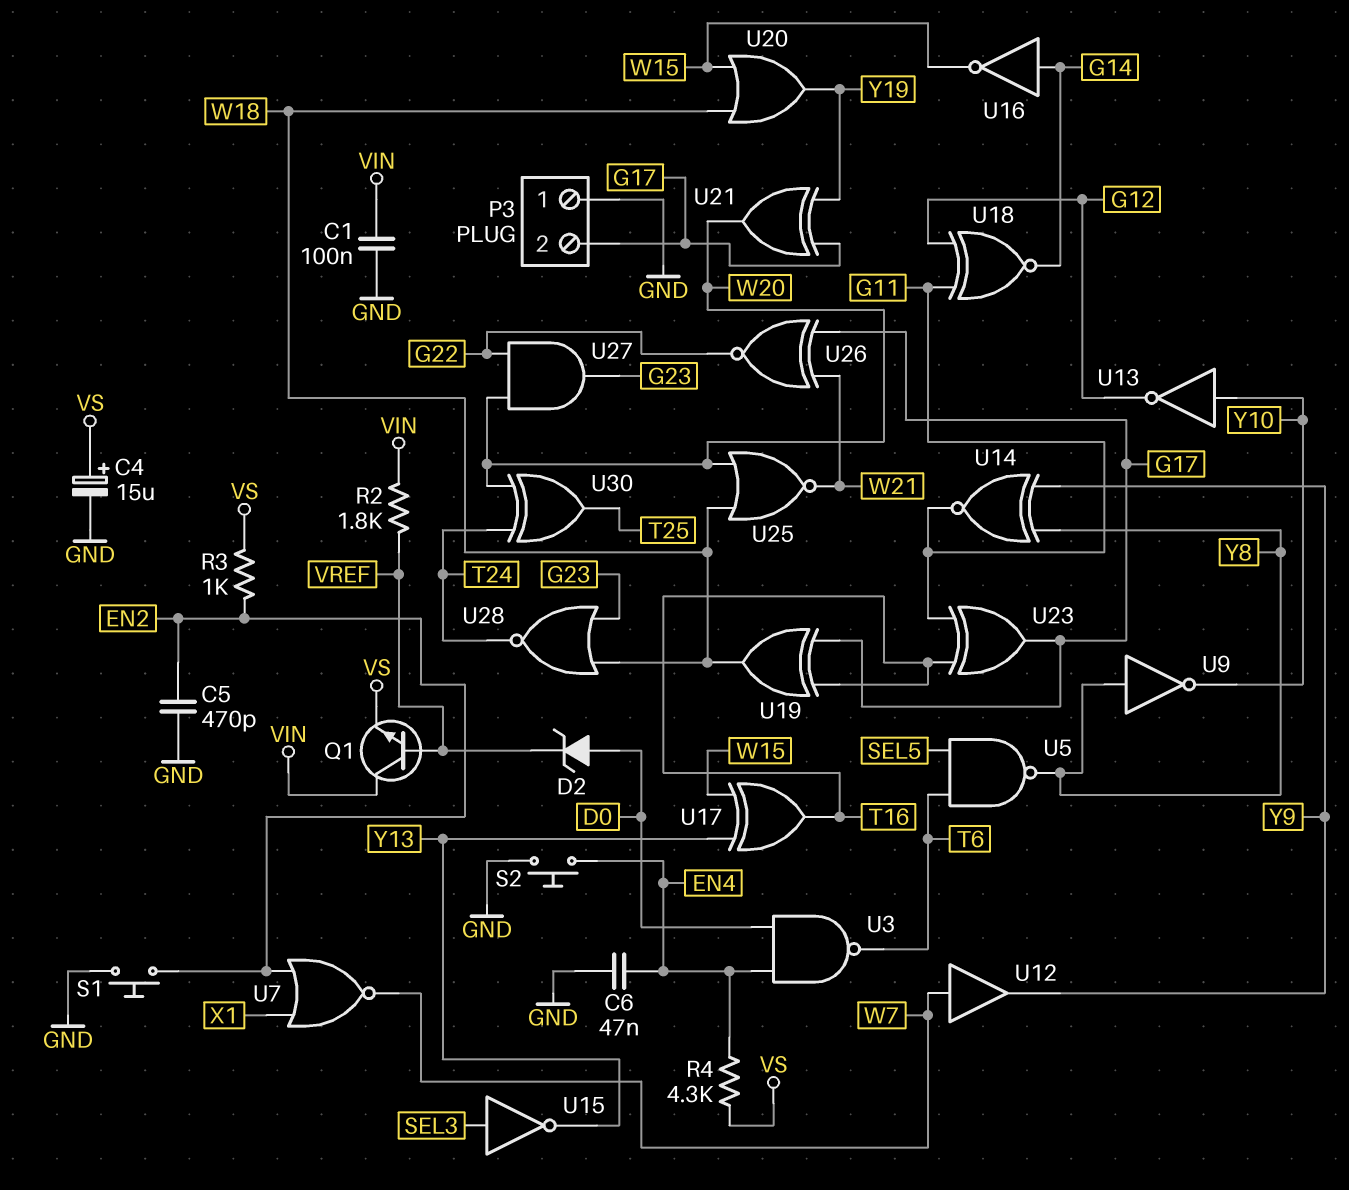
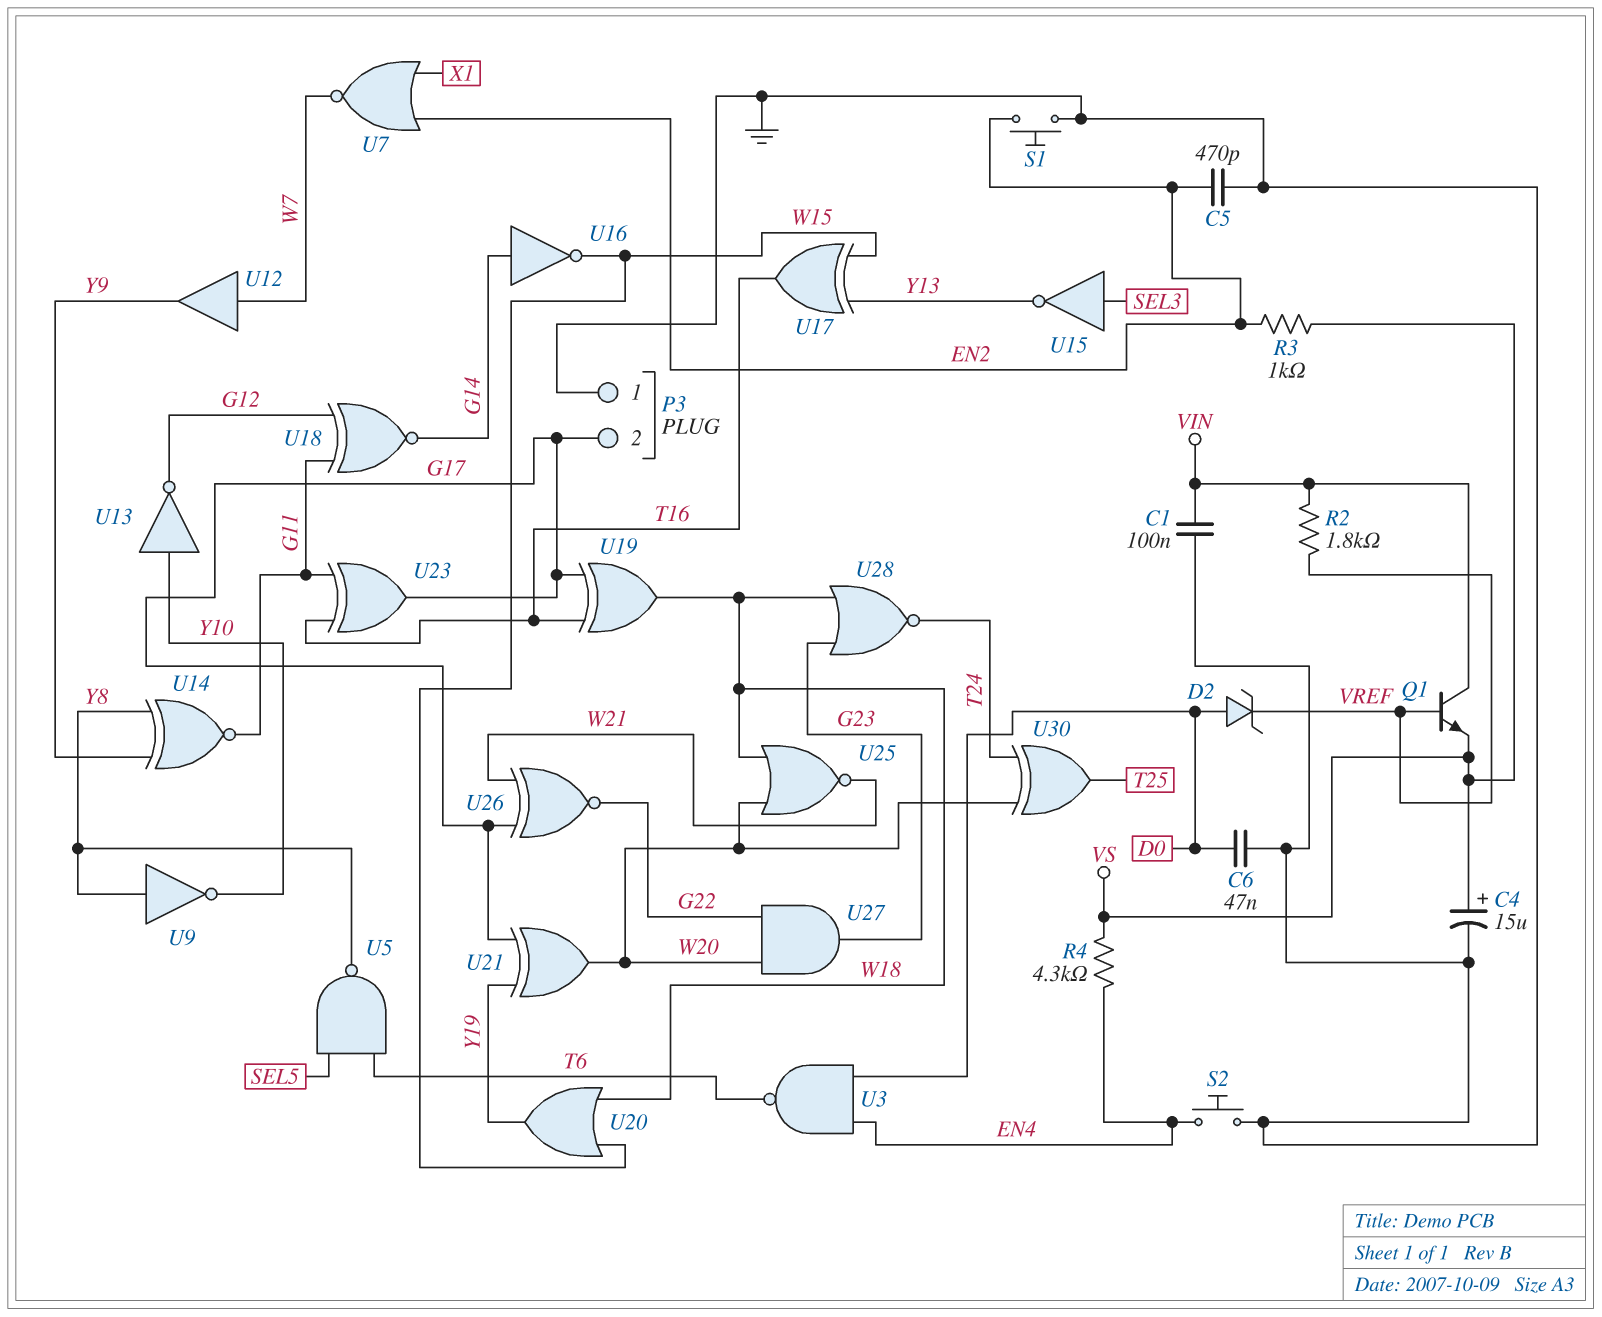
C6: 47nF (EN4, GND) -> 47nF (D0, GND)

